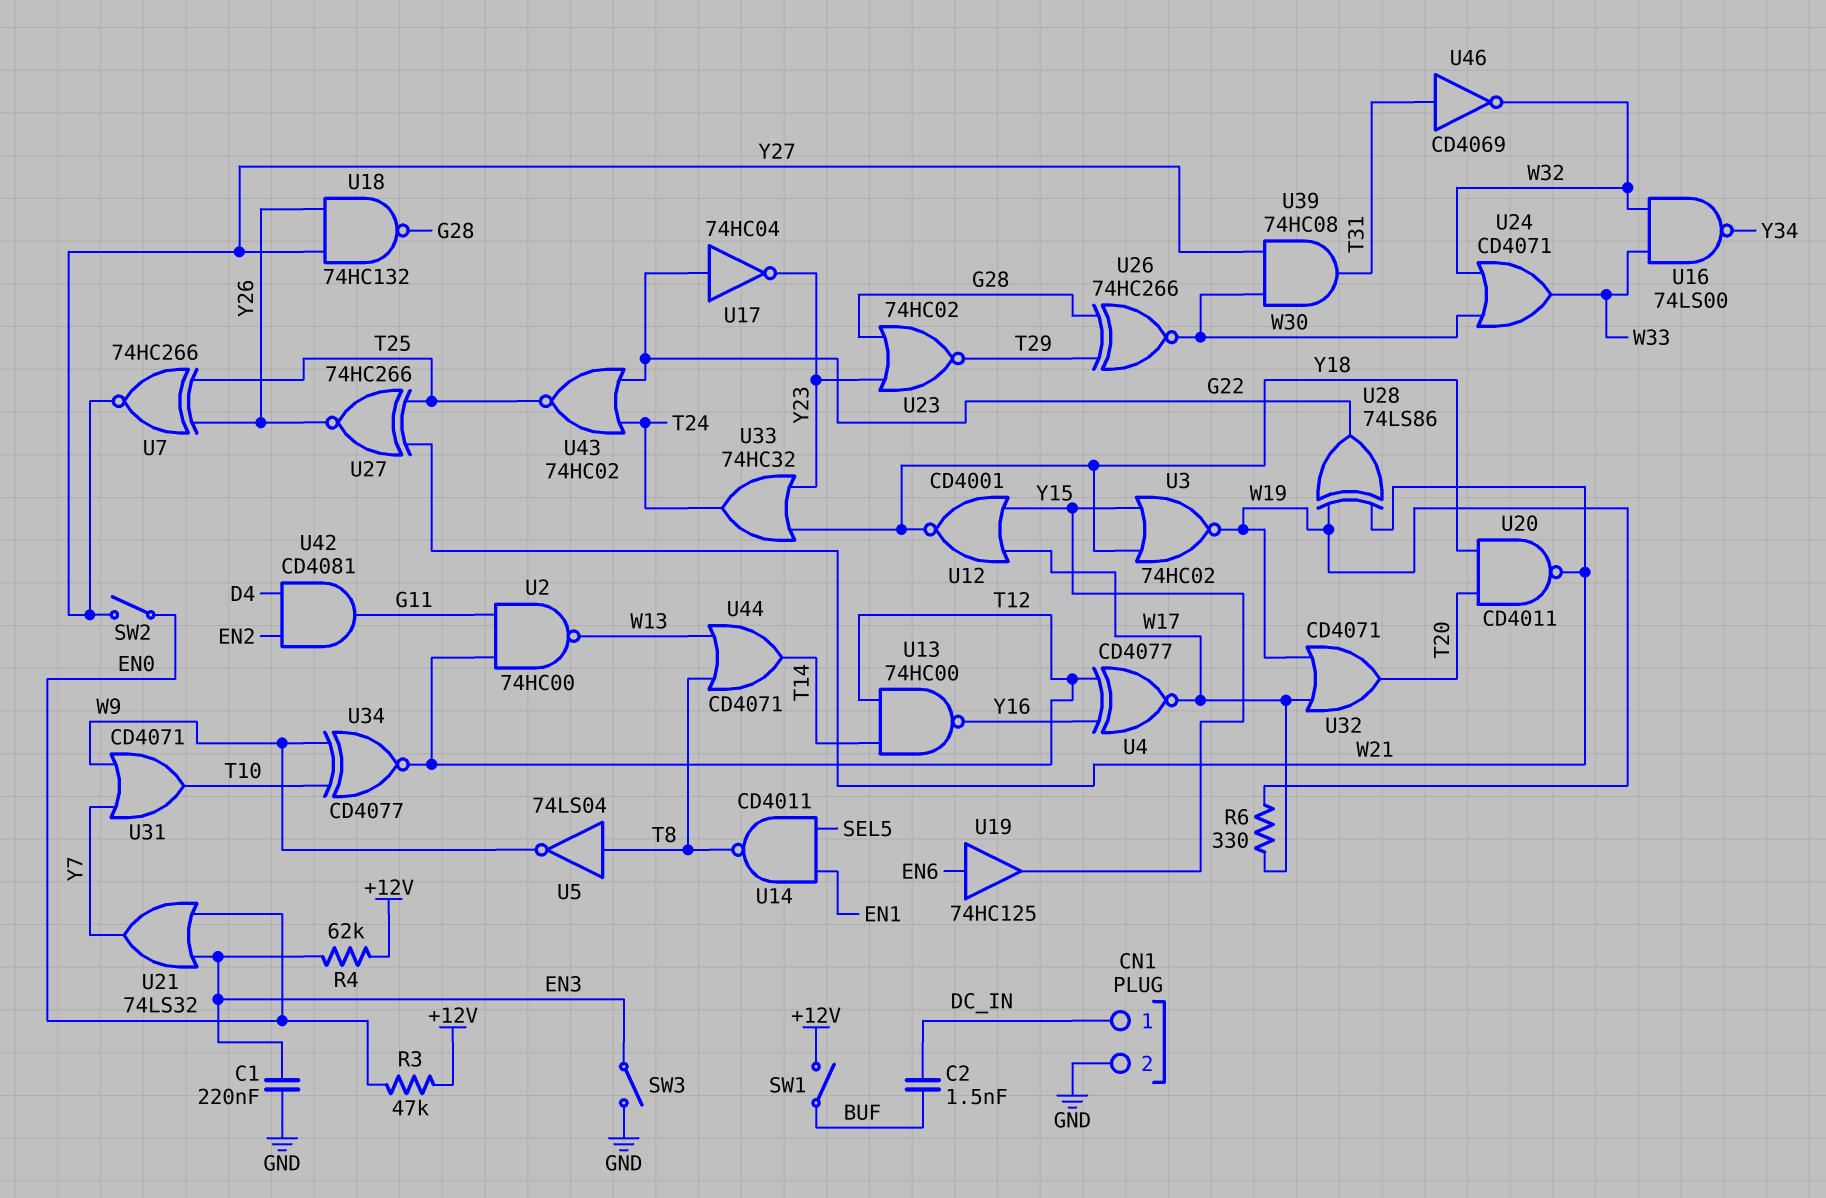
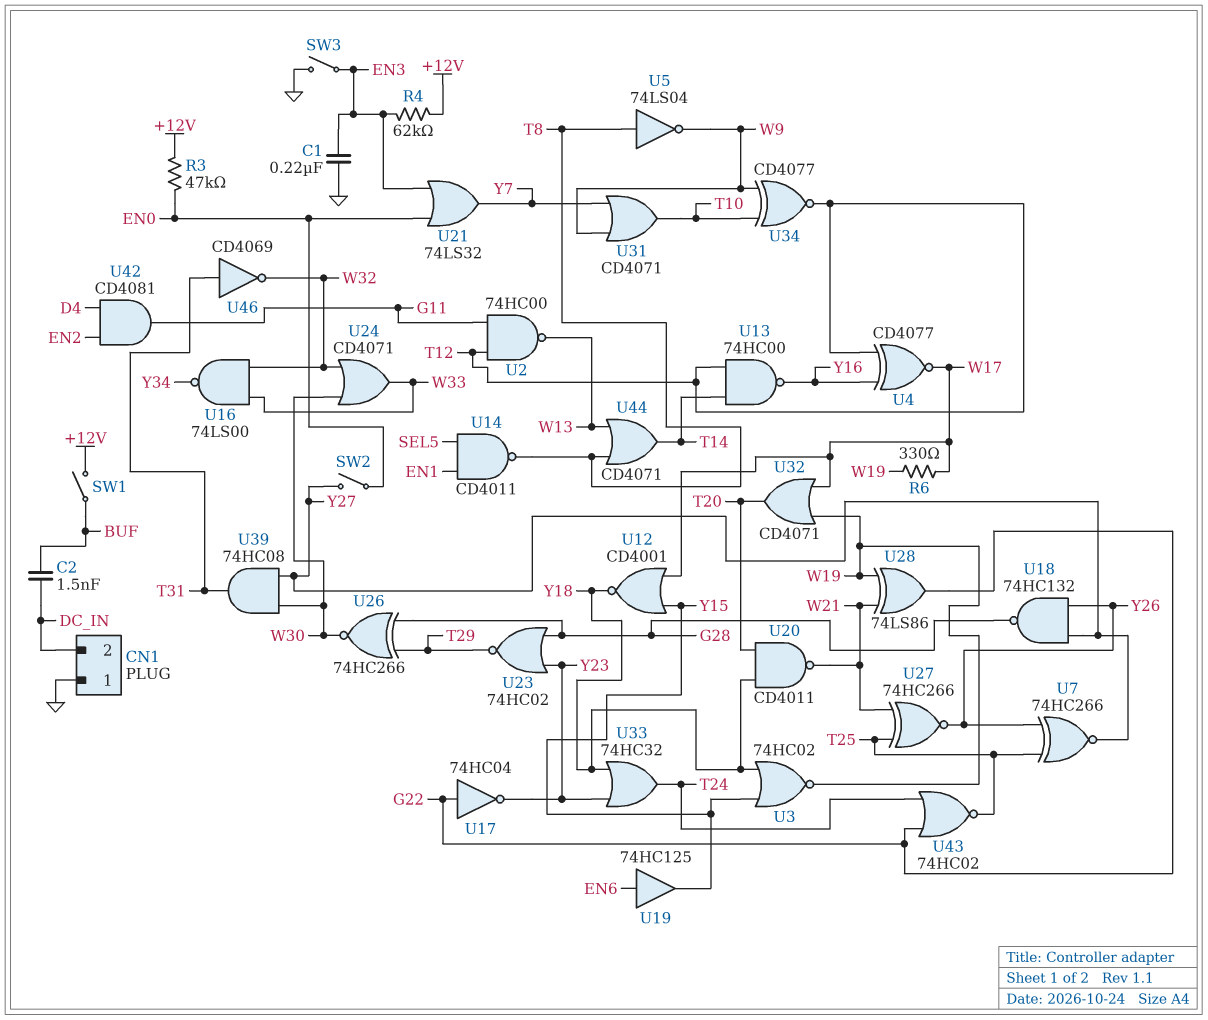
CN1 pin 1: DC_IN -> GND
CN1 pin 2: GND -> DC_IN

